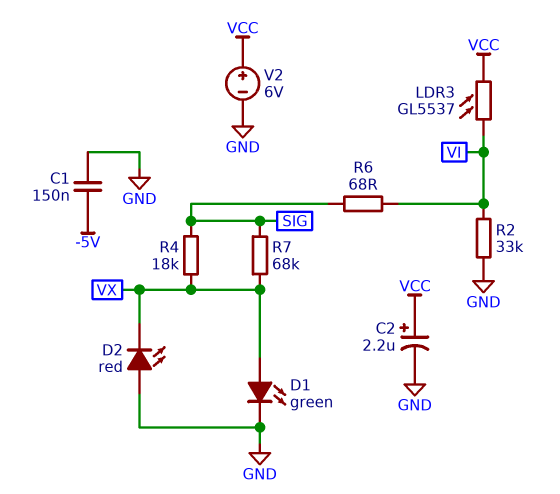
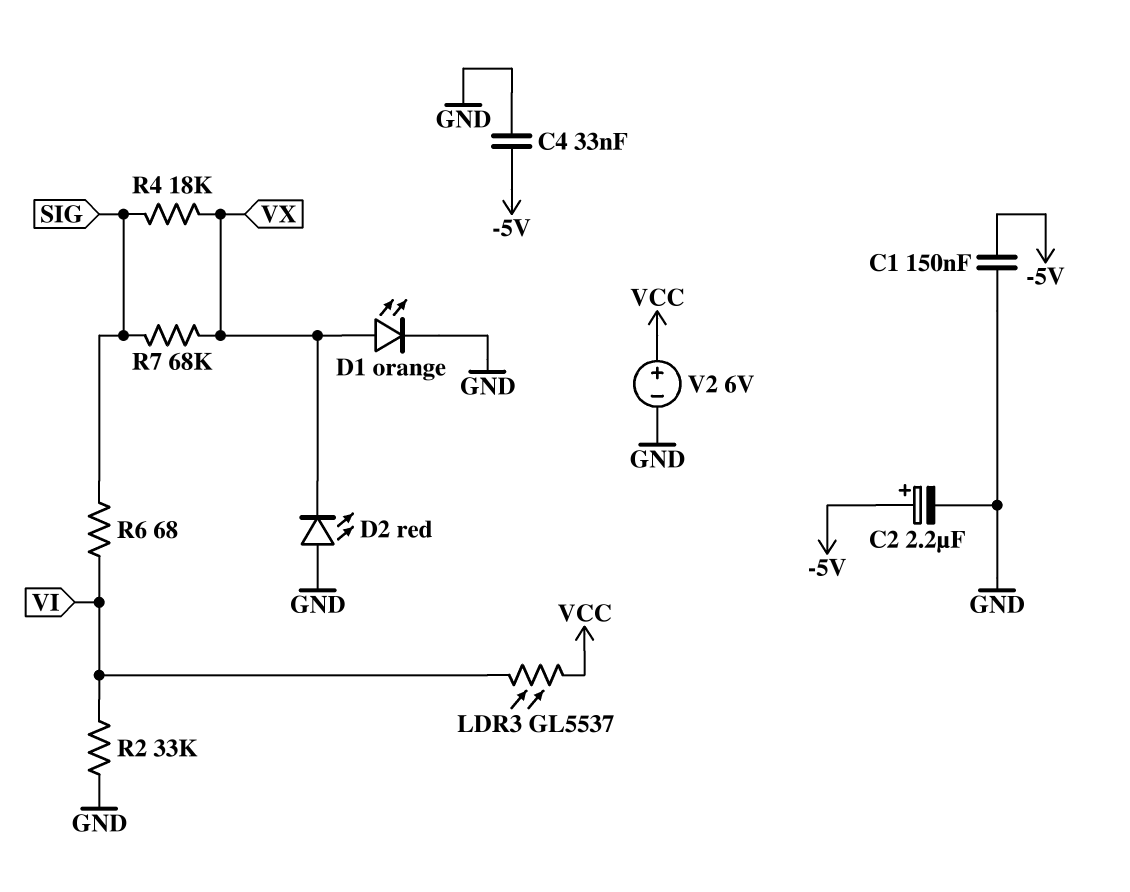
C2: 2.2uF (plus VCC, minus GND) -> 2.2uF (plus -5V, minus GND)
C4: none -> 33nF (-5V, GND)
D1: LED green (A VX, K GND) -> LED orange (A VX, K GND)

